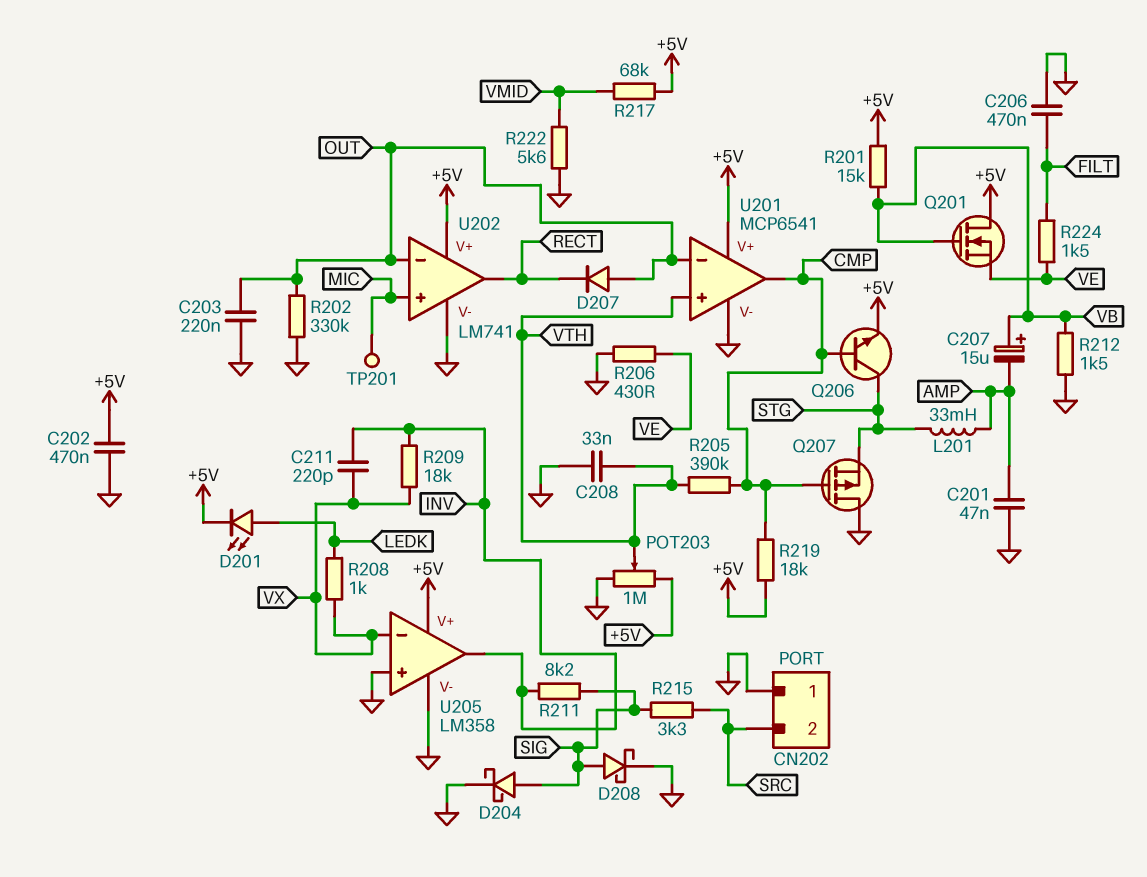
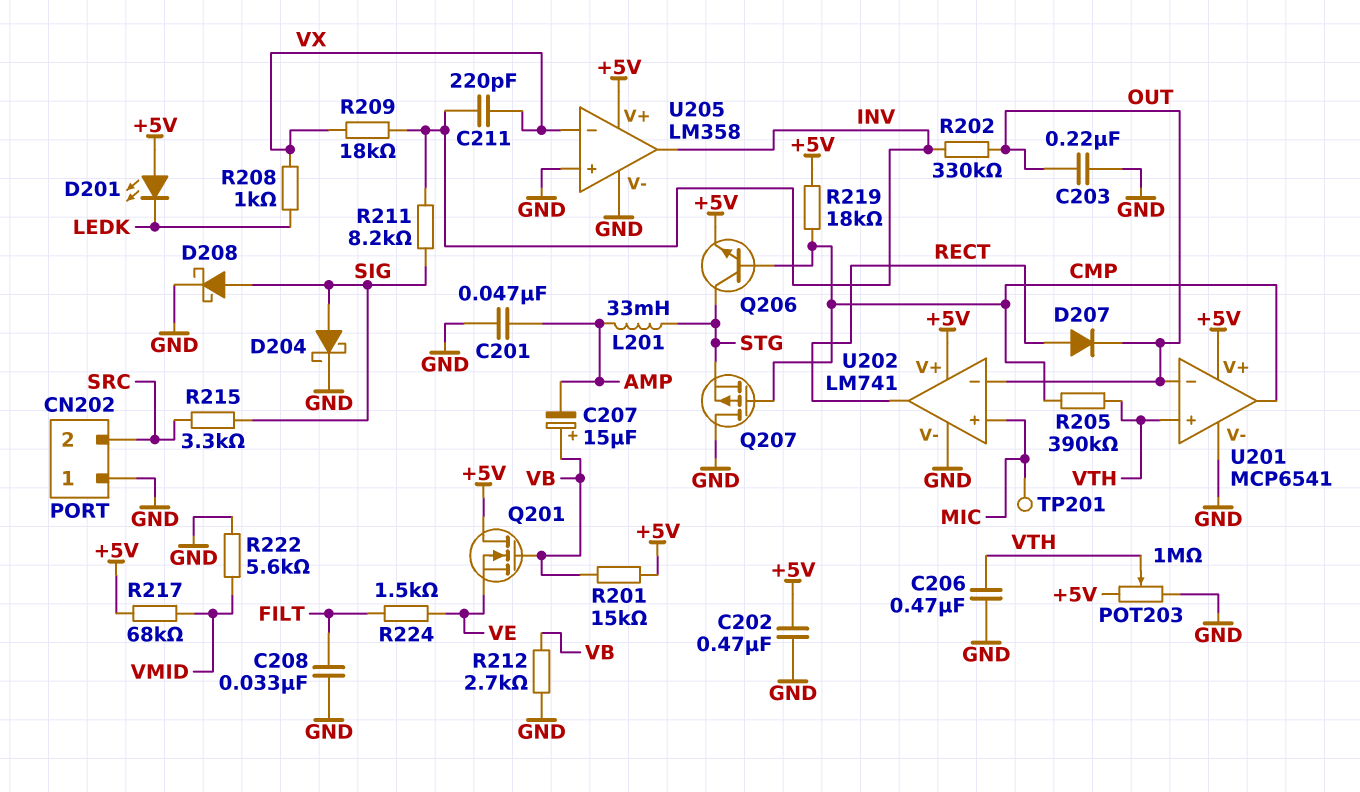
C206: 470nF (FILT, GND) -> 470nF (GND, VTH)
C208: 33nF (GND, VTH) -> 33nF (FILT, GND)
D201: LED (A LEDK, K +5V) -> LED (A +5V, K LEDK)
D207: diode (A OUT, K RECT) -> diode (A RECT, K OUT)
R202: 330k (GND, OUT) -> 330k (INV, OUT)
R206: 430 (GND, VE) -> none
R212: 1.5k (GND, VB) -> 2.7k (GND, VB)

